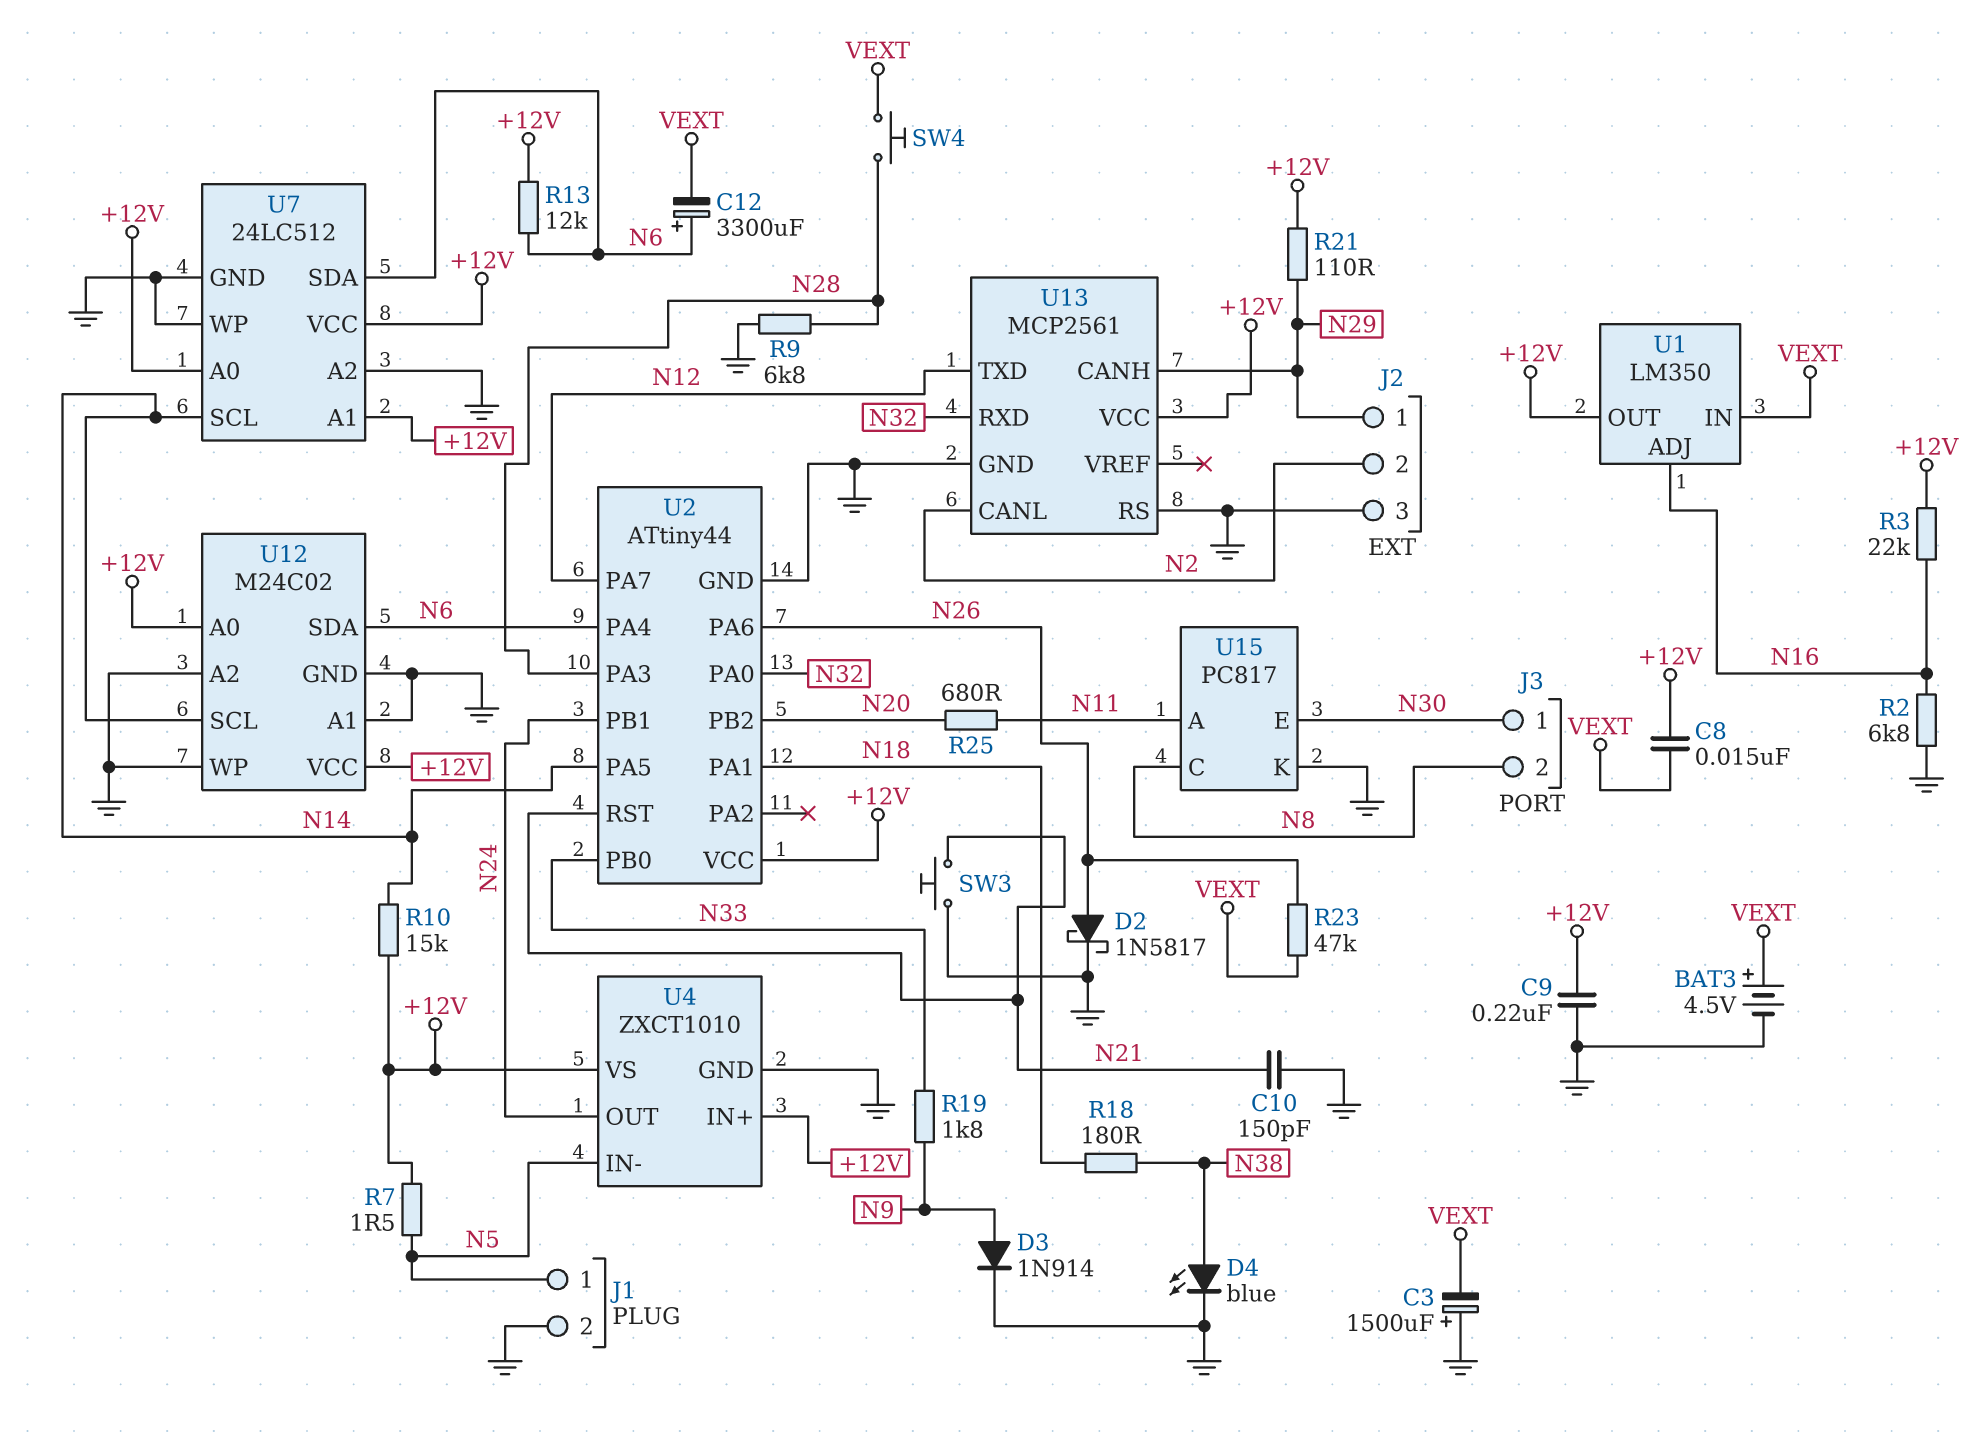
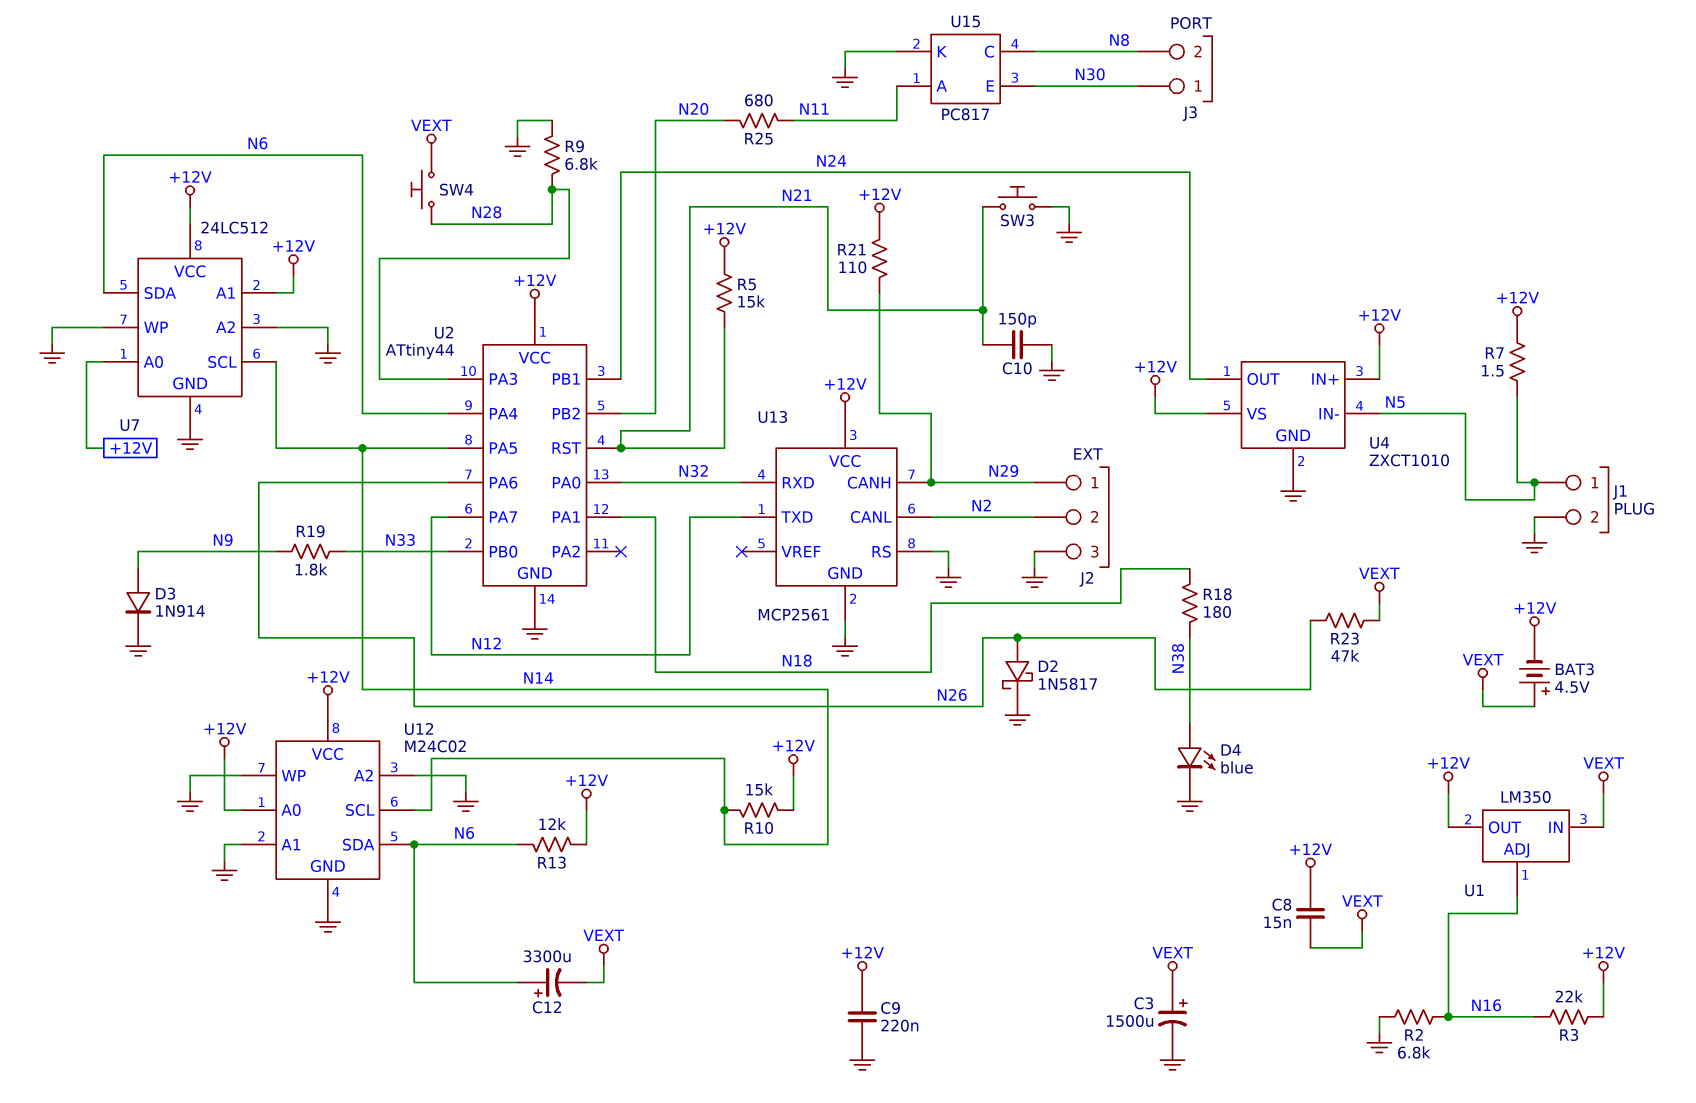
BAT3: 4.5V (plus VEXT, minus GND) -> 4.5V (plus VEXT, minus +12V)
C3: 1500uF (plus GND, minus VEXT) -> 1500uF (plus VEXT, minus GND)
R5: none -> 15k (+12V, N21)

